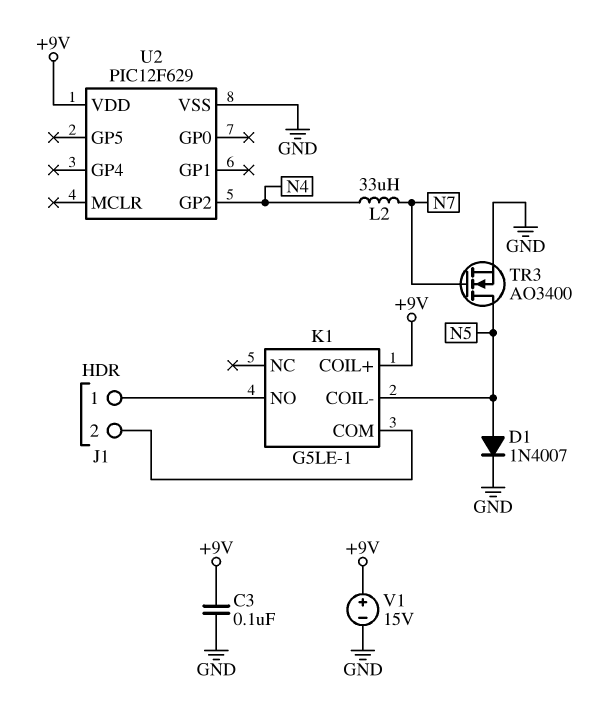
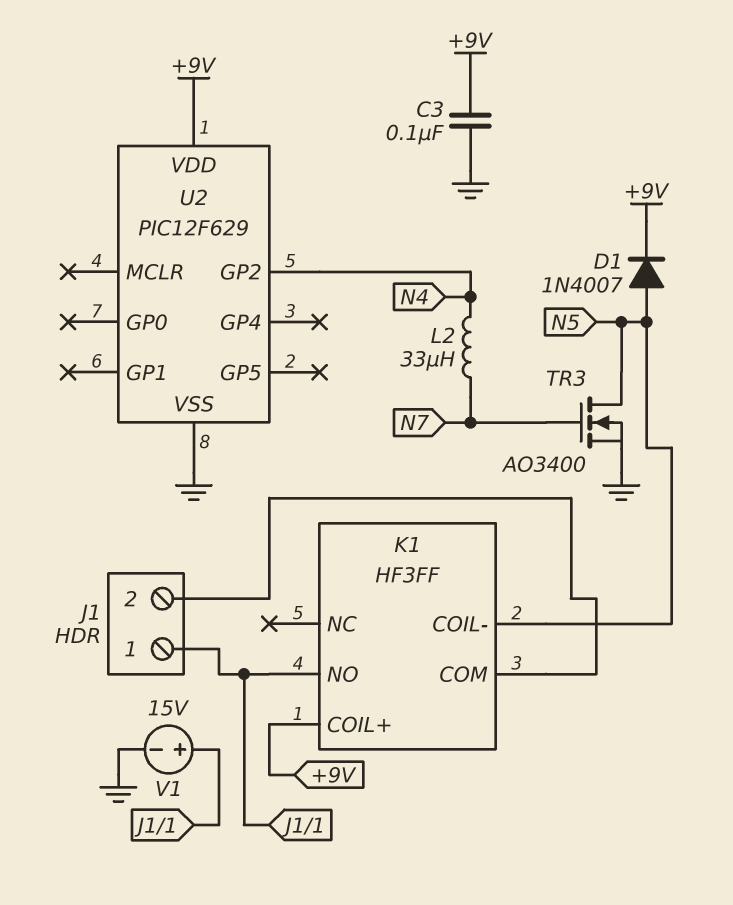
D1: diode 1N4007 (A N5, K GND) -> diode 1N4007 (A N5, K +9V)
K1: G5LE-1 -> HF3FF
V1: 15V (plus +9V, minus GND) -> 15V (plus J1/1, minus GND)

